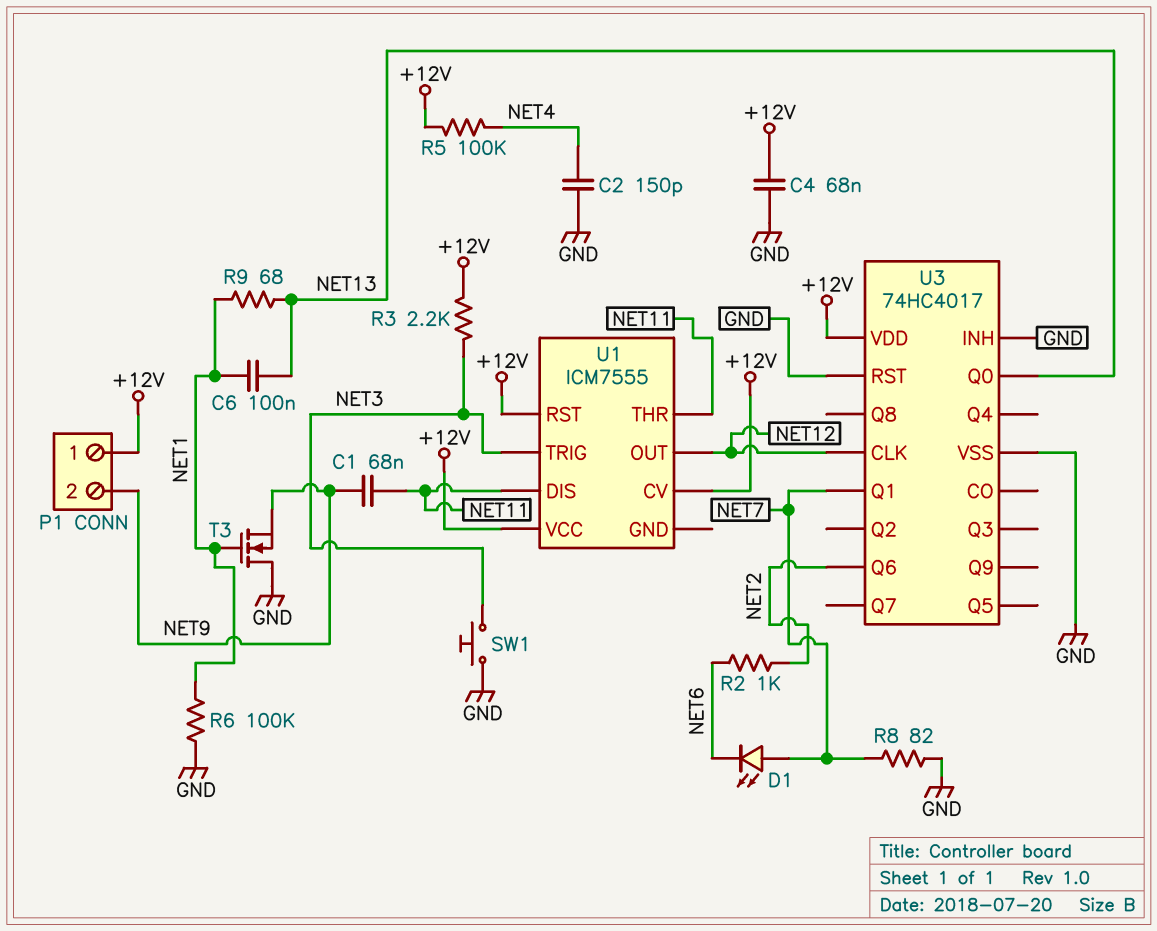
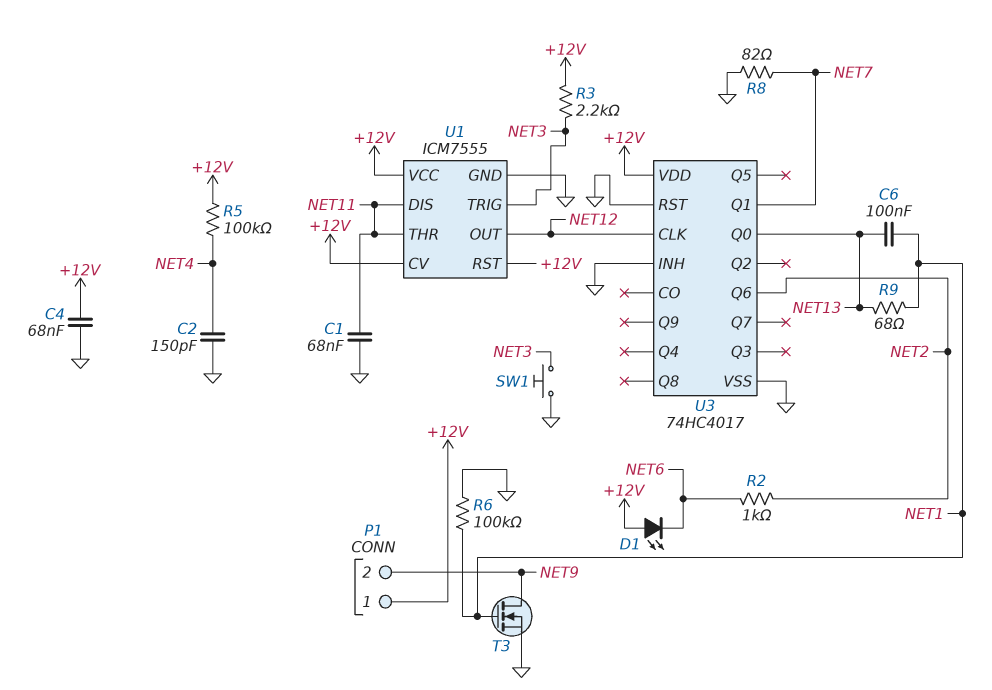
C1: 68nF (NET9, NET11) -> 68nF (GND, NET11)
D1: LED (A NET7, K NET6) -> LED (A +12V, K NET6)
T3: NMOS (G NET1, D GND, S NET9) -> NMOS (G NET1, D NET9, S GND)
U1 pin GND: none -> GND

